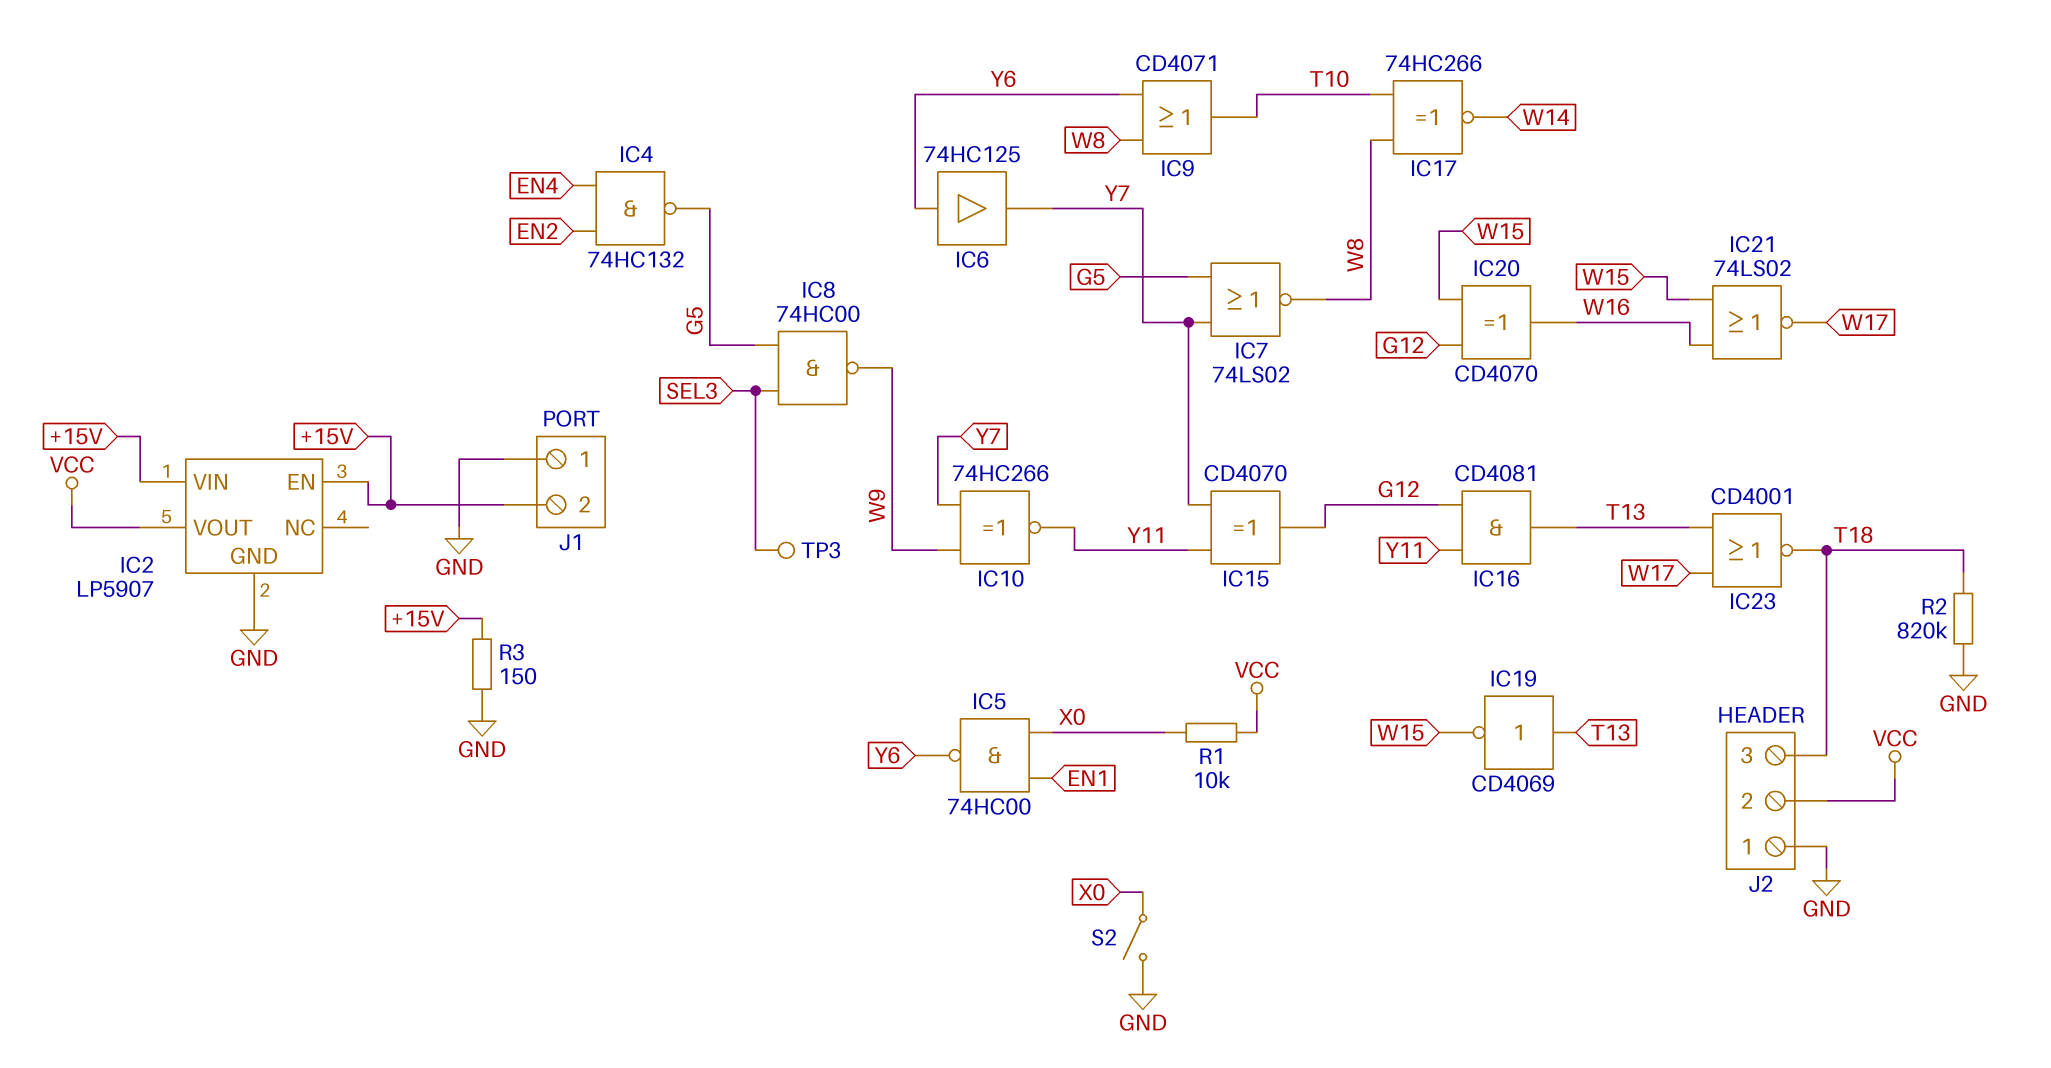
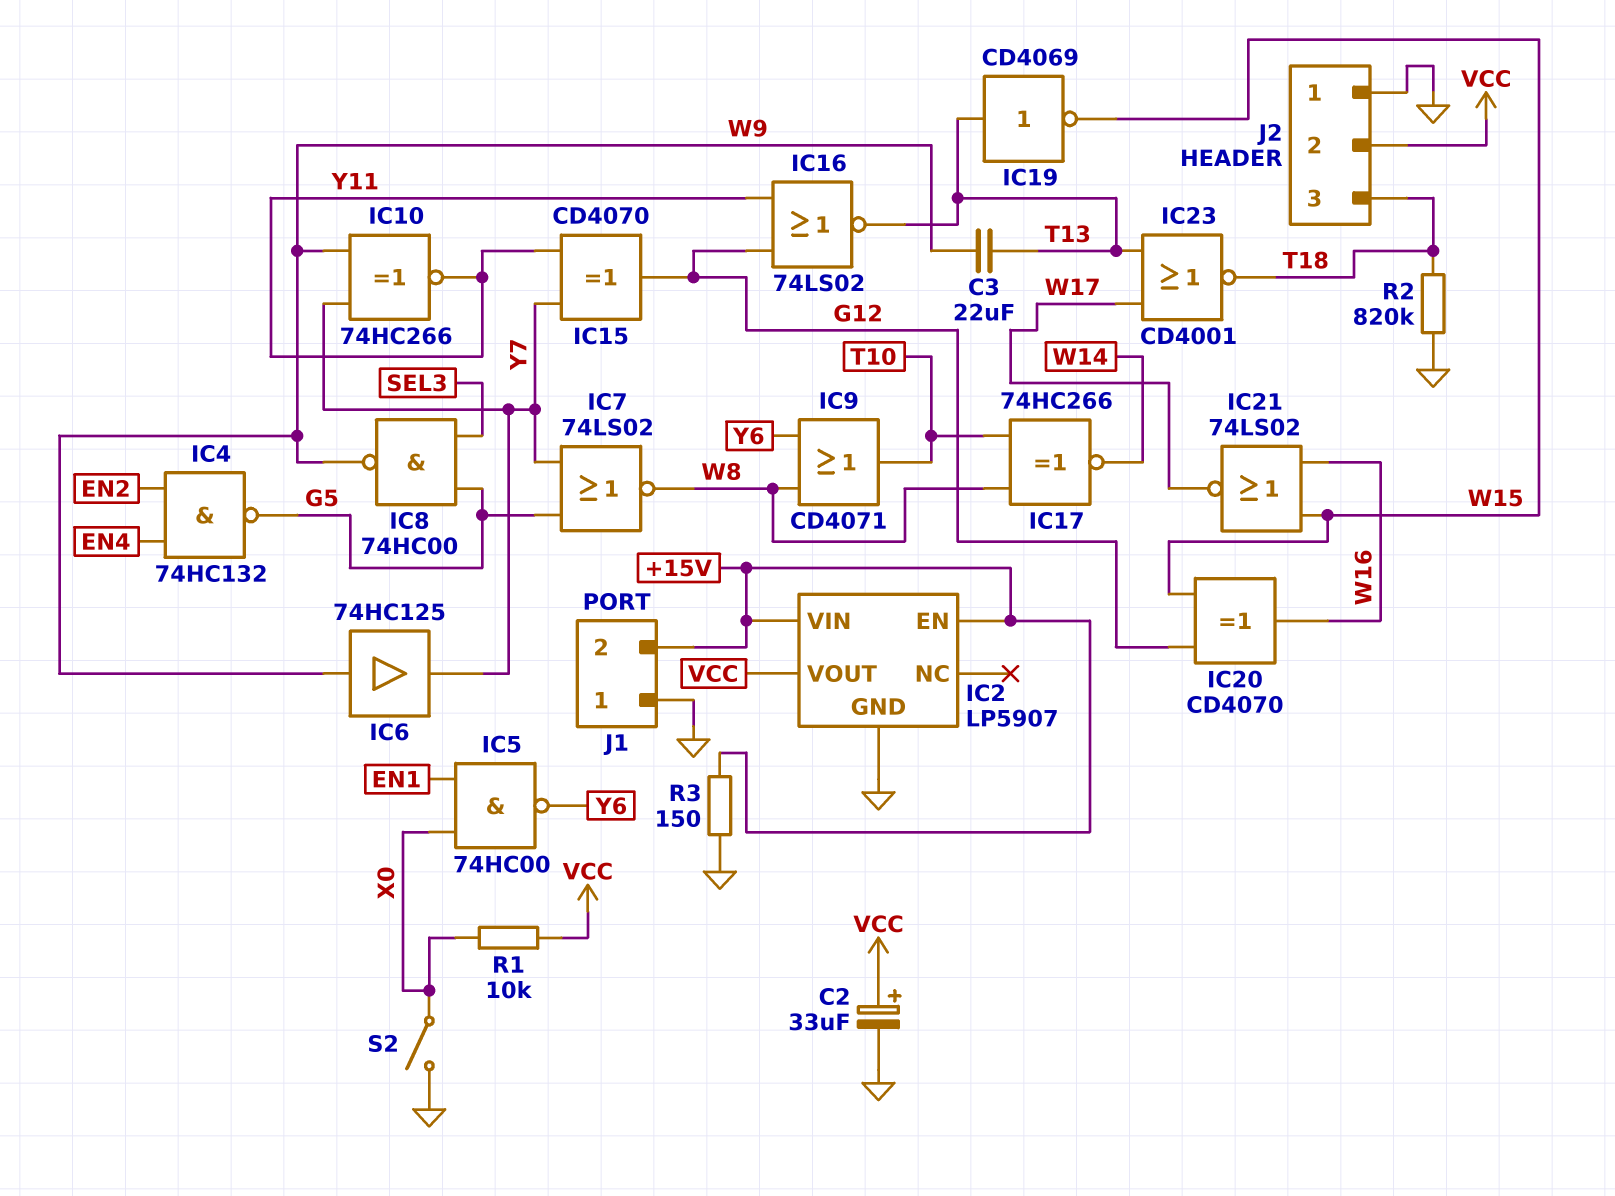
C2: none -> 33uF (plus VCC, minus GND)
C3: none -> 22uF (T13, W9)
IC6: buffer 74HC125 (in Y6, out Y7) -> buffer 74HC125 (in W9, out Y7)
IC16: AND CD4081 (in G12, in Y11, out T13) -> NOR 74LS02 (in G12, in Y11, out T13)
TP3: test point (SEL3) -> none

